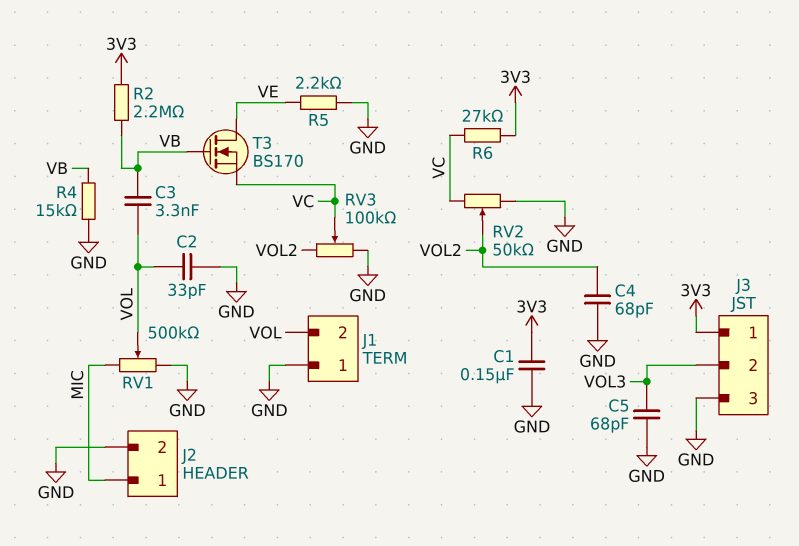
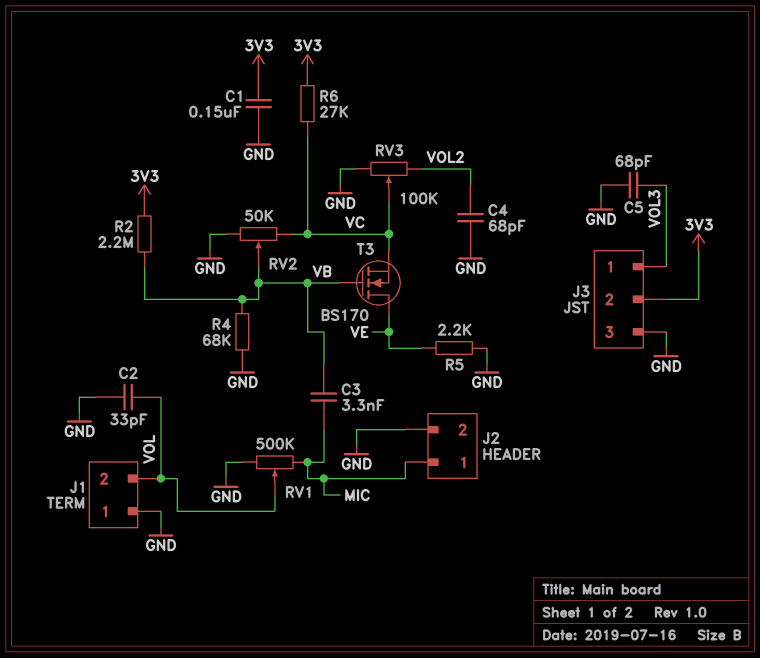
C3: 3.3nF (VB, VOL) -> 3.3nF (MIC, VB)
J3 pin 1: 3V3 -> VOL3
J3 pin 2: VOL3 -> 3V3
R4: 15k (GND, VB) -> 68k (GND, VB)
RV2: 50k (GND, VC, wiper VOL2) -> 50k (GND, VC, wiper VB)

